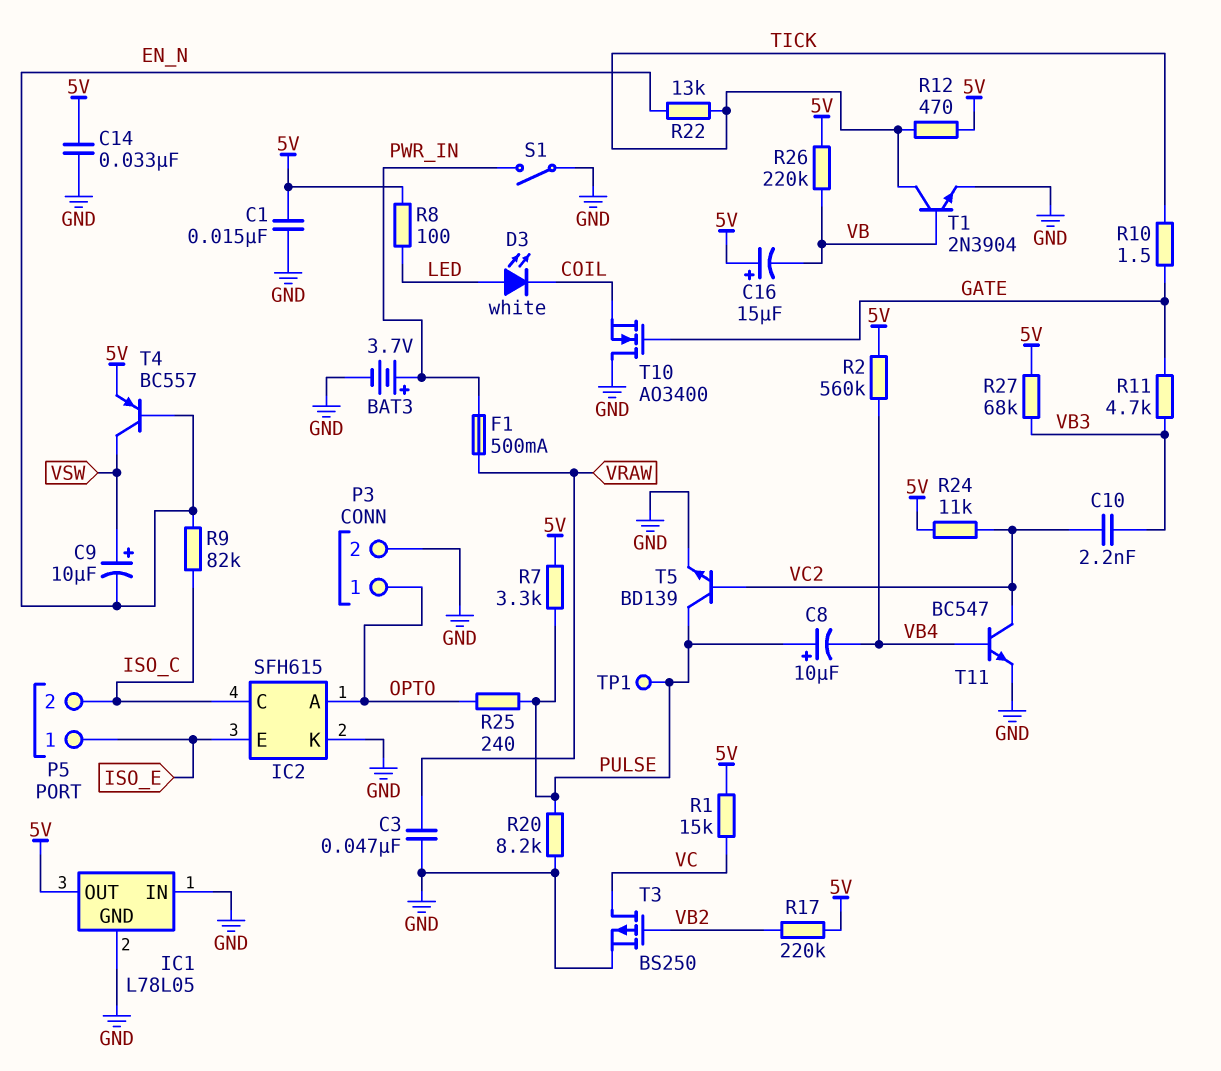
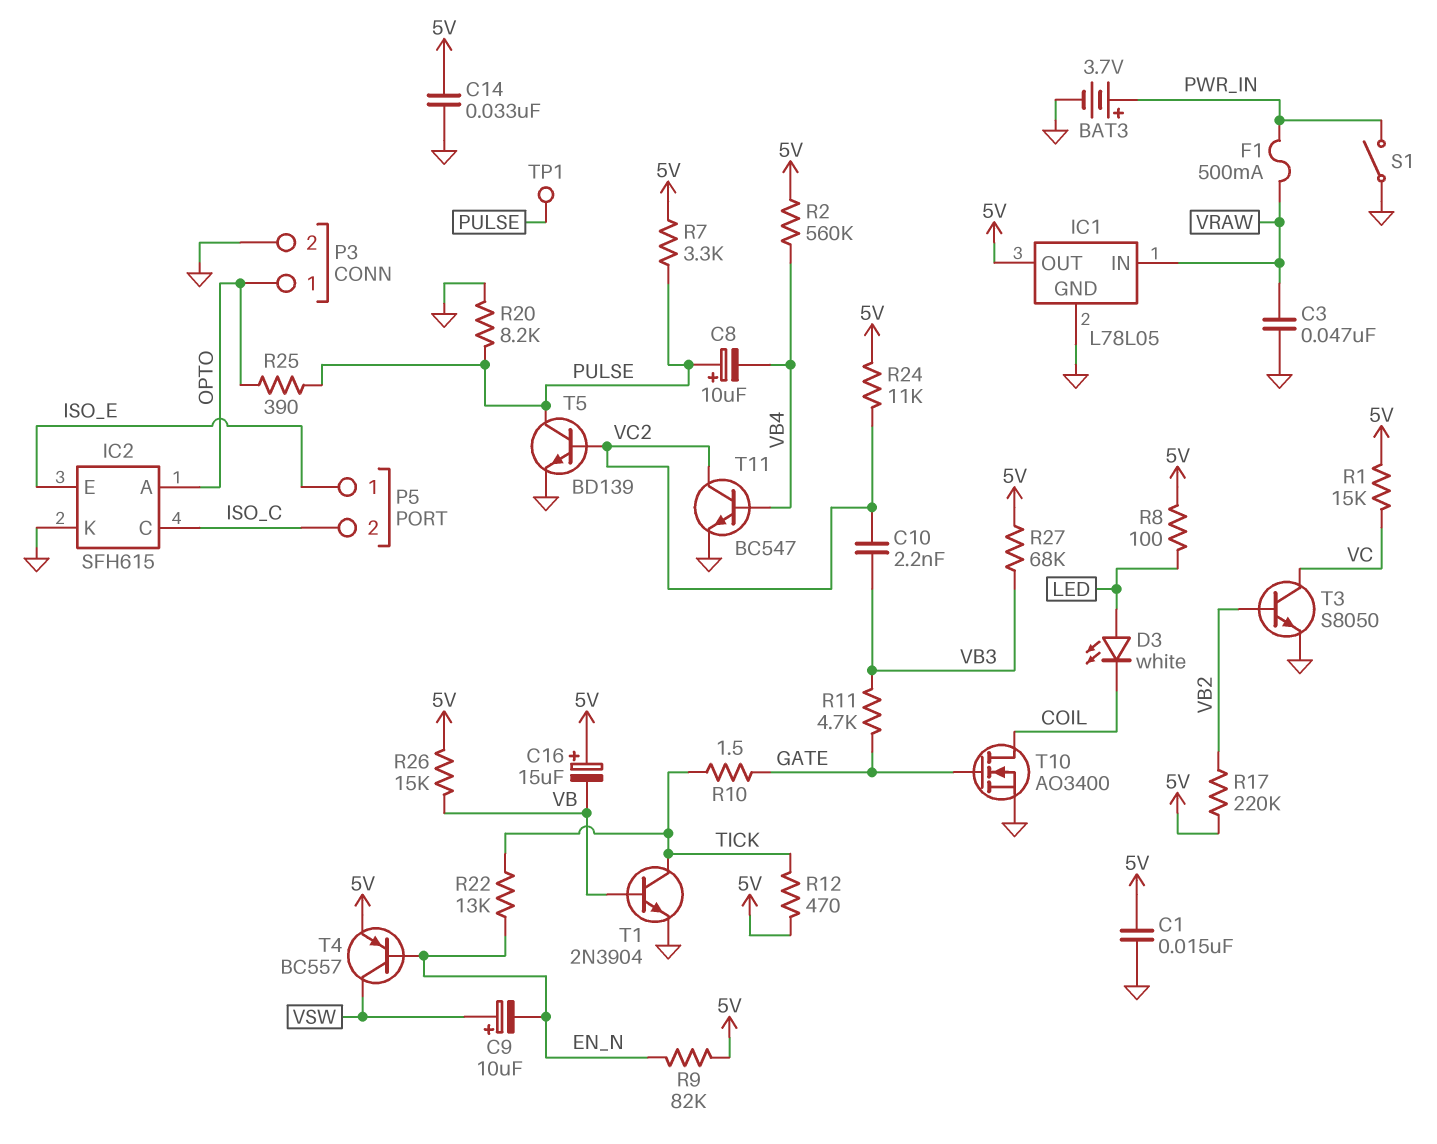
IC1 pin IN: GND -> VRAW
R9: 82k (EN_N, ISO_C) -> 82k (5V, EN_N)
R25: 240 (OPTO, PULSE) -> 390 (OPTO, PULSE)
R26: 220k (5V, VB) -> 15k (5V, VB)
T3: PMOS BS250 (G VB2, D VC, S GND) -> NPN S8050 (B VB2, C VC, E GND)
T10: NMOS AO3400 (G GATE, D GND, S COIL) -> NMOS AO3400 (G GATE, D COIL, S GND)

